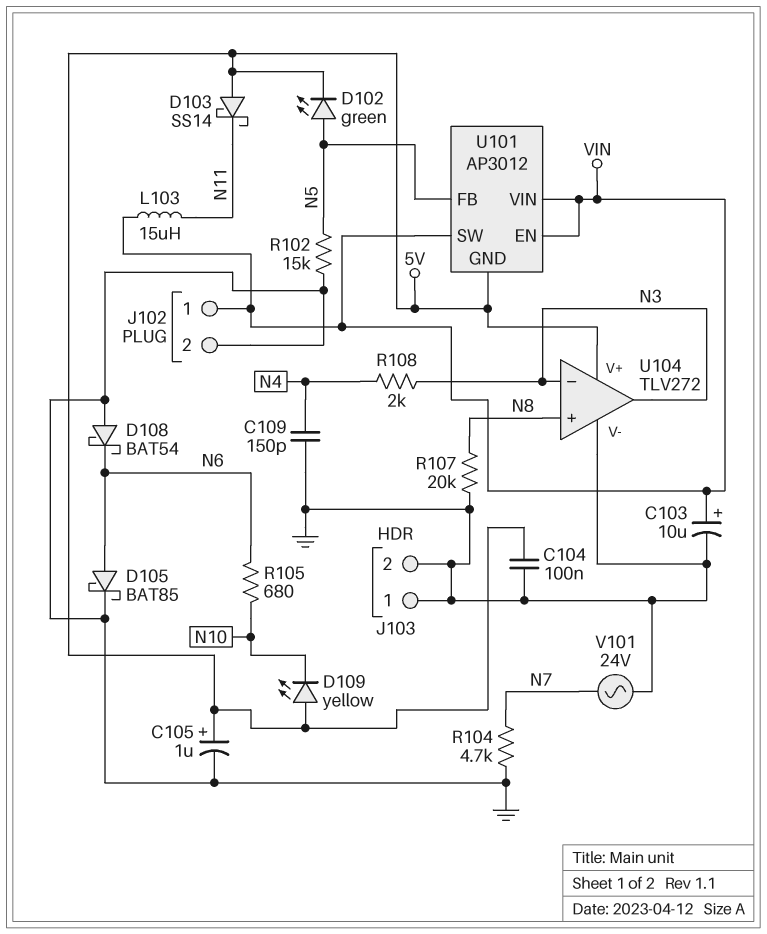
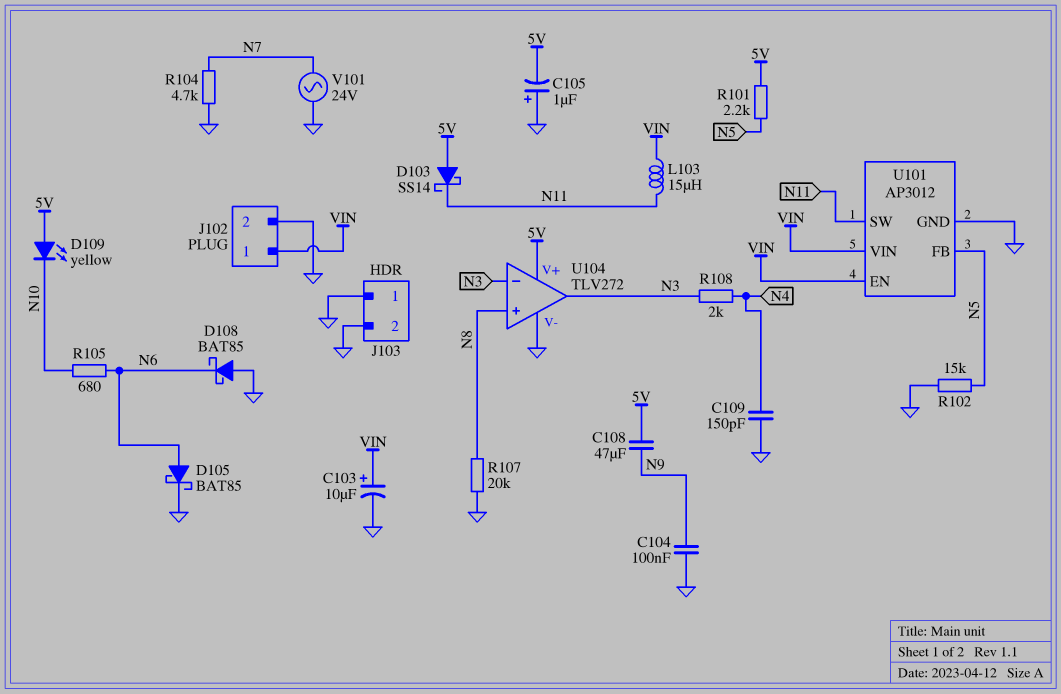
C104: 100nF (5V, GND) -> 100nF (GND, N9)
C105: 1uF (plus 5V, minus GND) -> 1uF (plus GND, minus 5V)
C108: none -> 47uF (5V, N9)
D102: LED green (A N5, K 5V) -> none
D108: schottky BAT54 (A GND, K N6) -> schottky BAT85 (A GND, K N6)
R101: none -> 2.2k (5V, N5)
U101 pin GND: 5V -> GND
U101 pin SW: VIN -> N11

